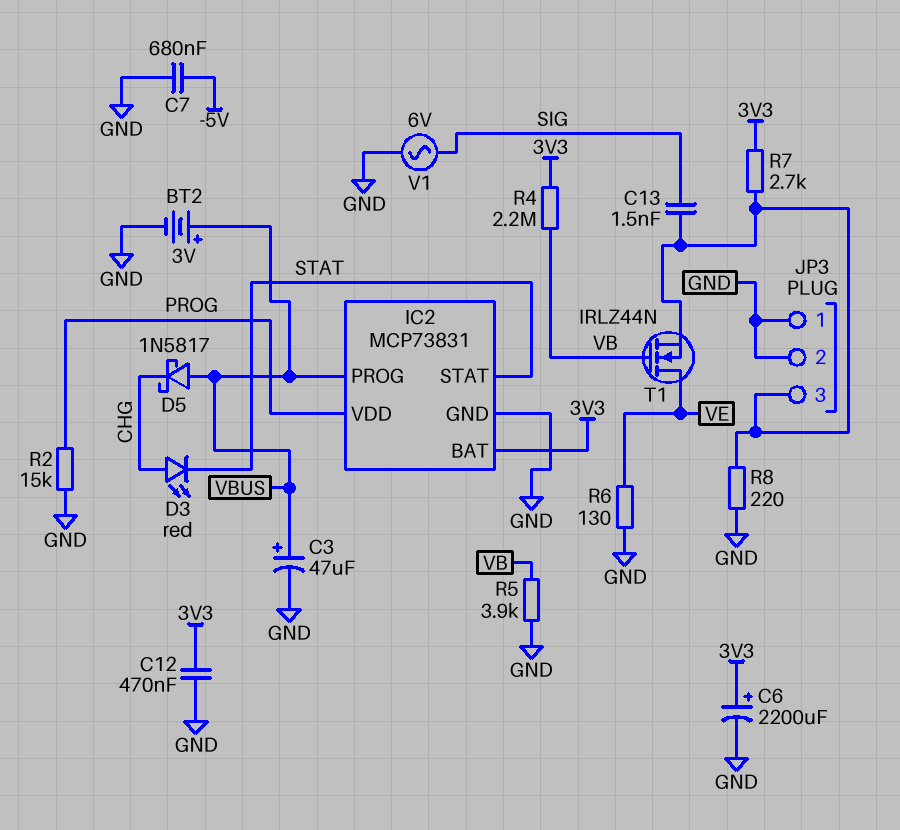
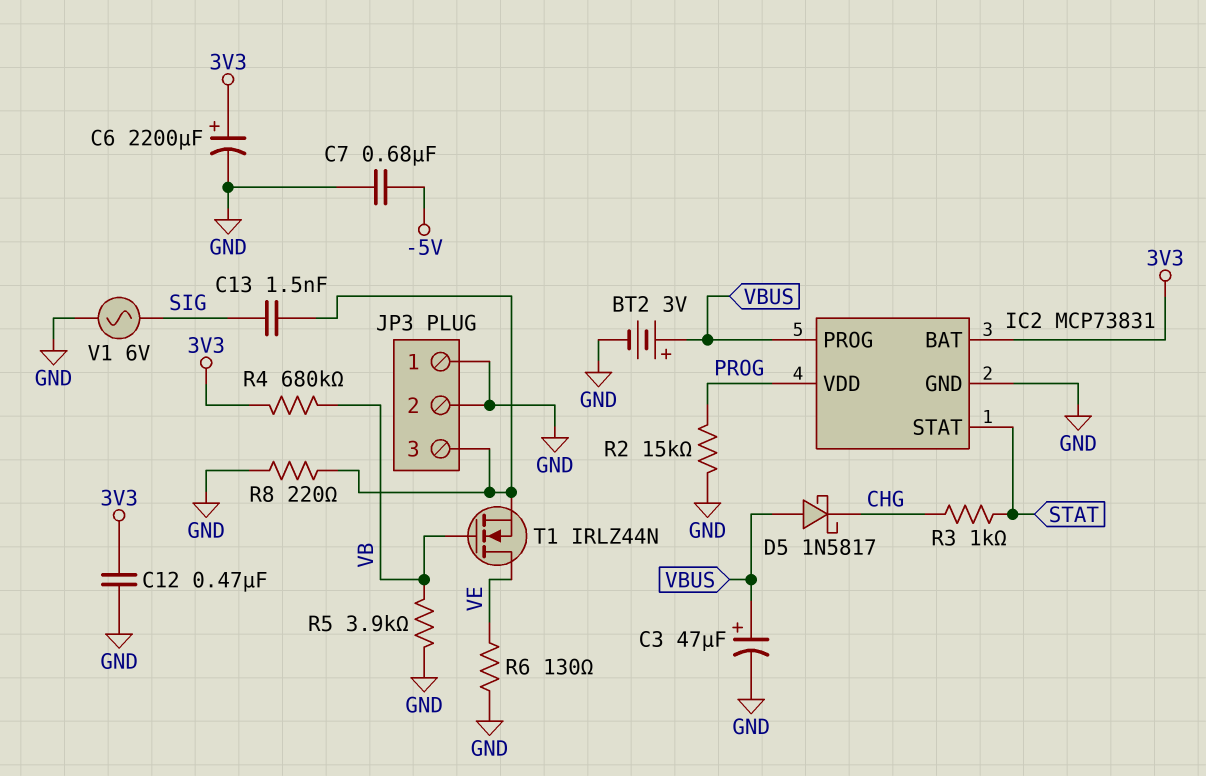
D3: LED red (A CHG, K STAT) -> none
R3: none -> 1k (CHG, STAT)
R4: 2.2M (3V3, VB) -> 680k (3V3, VB)
R7: 2.7k (3V3, JP3/3) -> none

